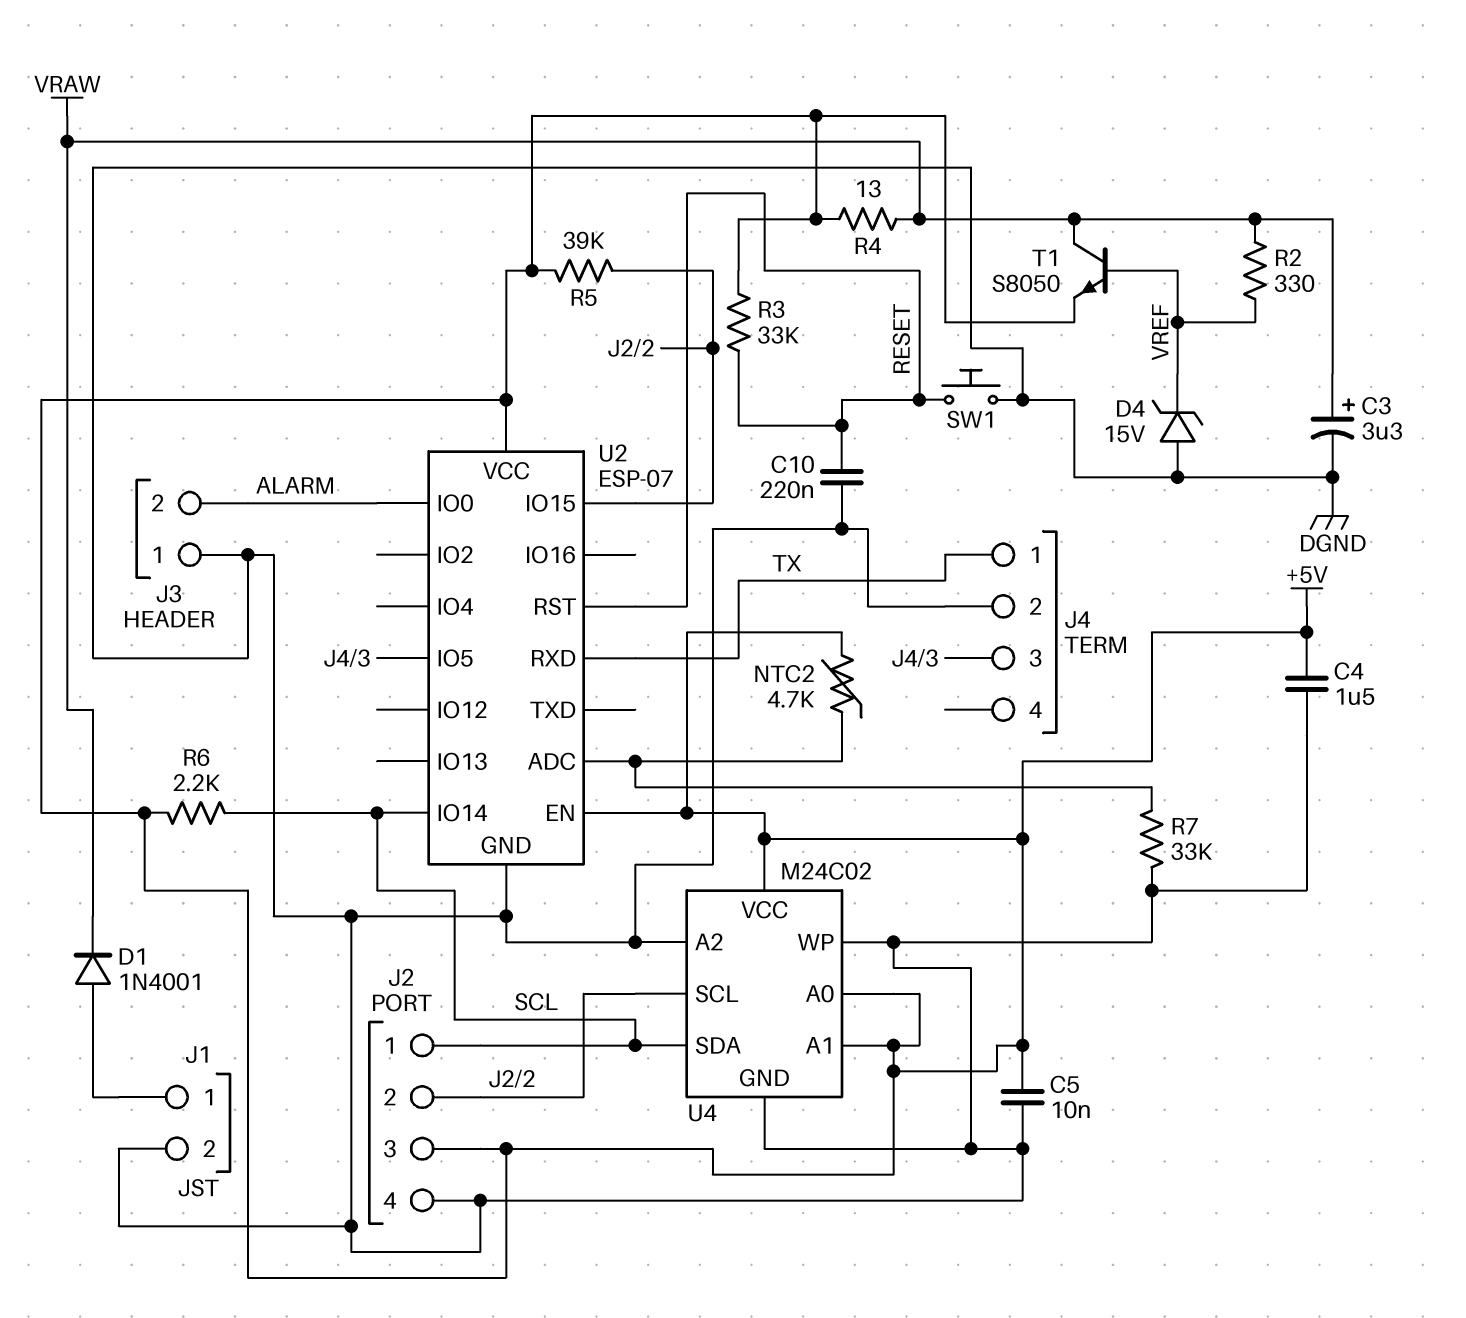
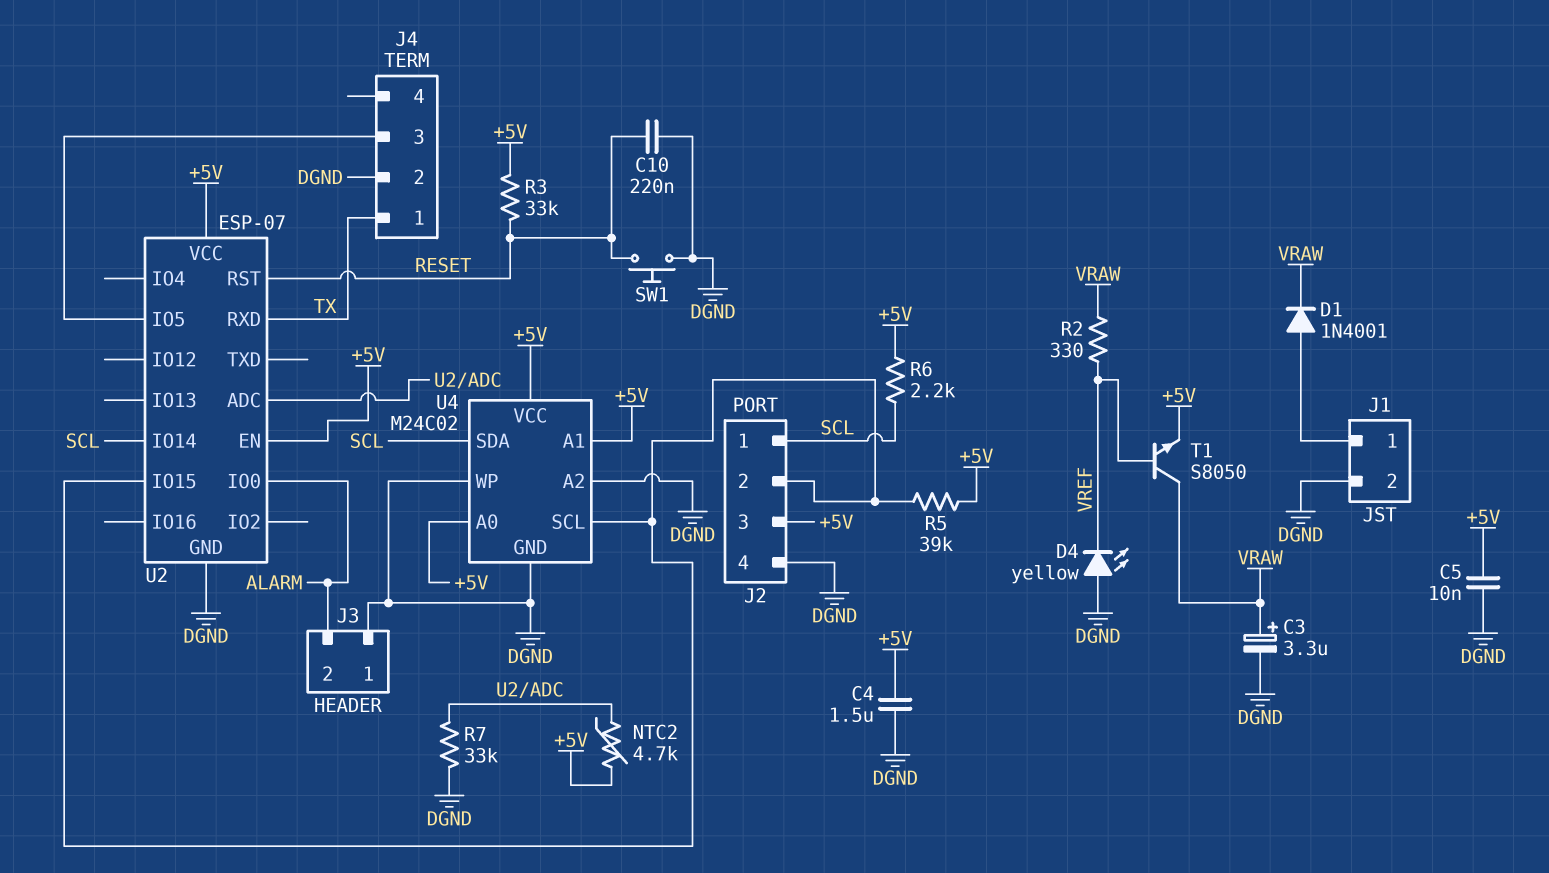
D4: zener 15V (A DGND, K VREF) -> LED yellow (A DGND, K VREF)
R4: 13 (+5V, VRAW) -> none

